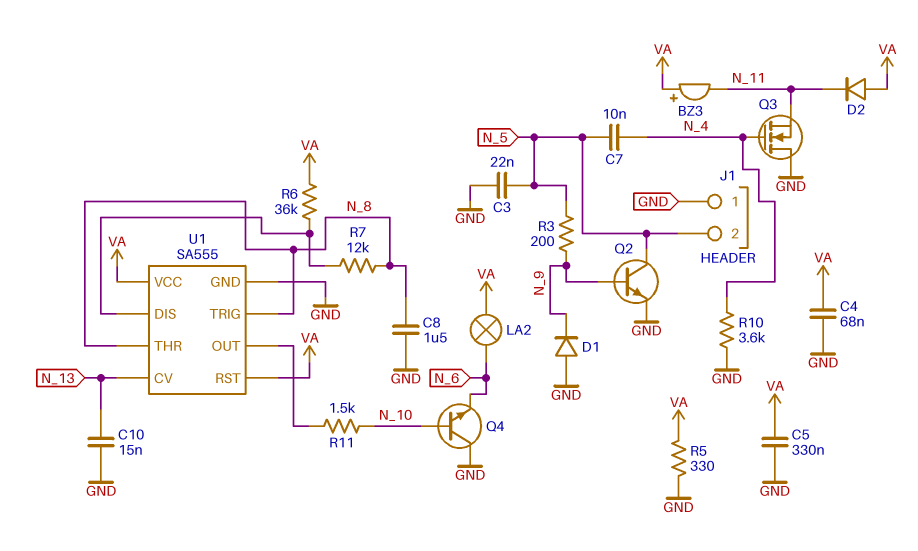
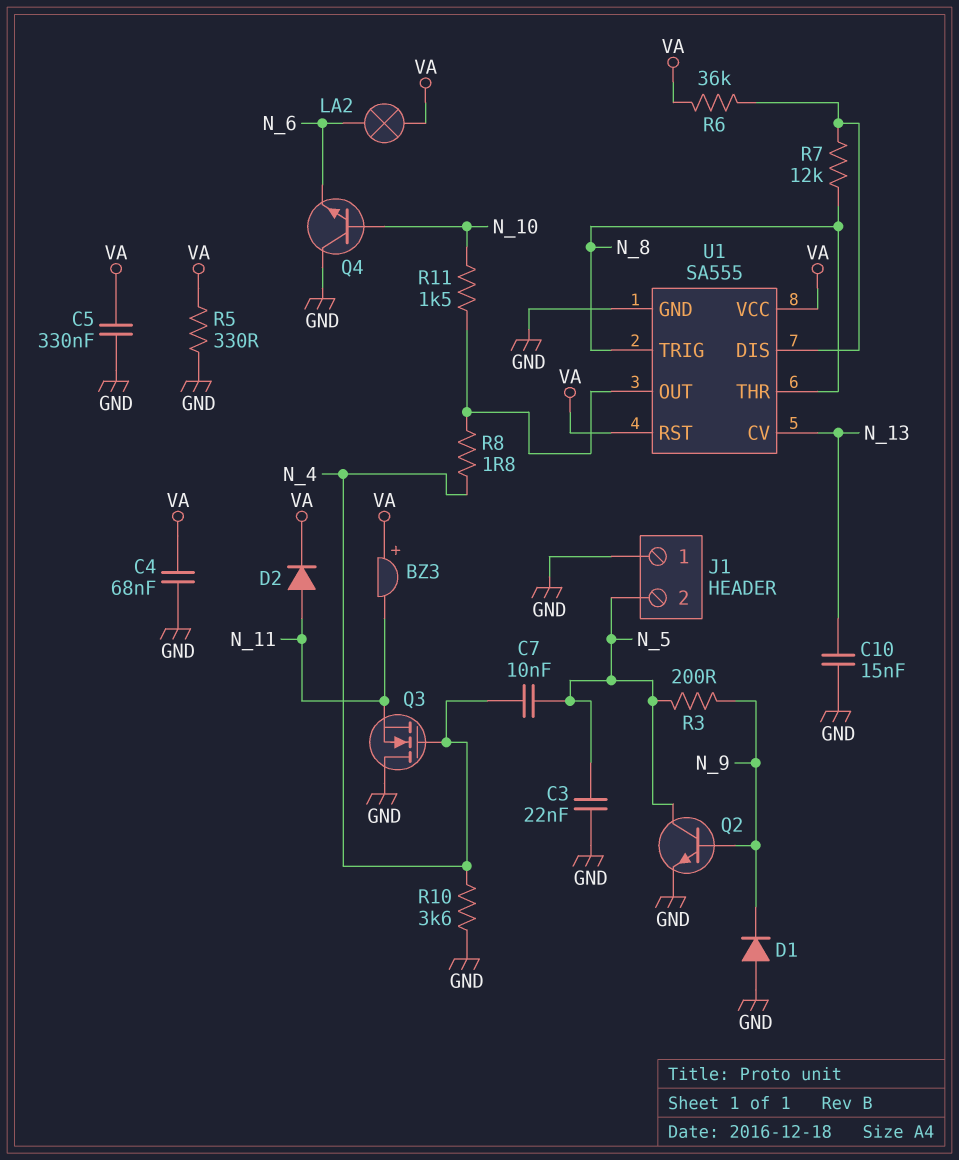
C8: 1.5uF (GND, N_8) -> none
D2: diode (A VA, K N_11) -> diode (A N_11, K VA)
R8: none -> 1.8 (N_4, U1/OUT)

